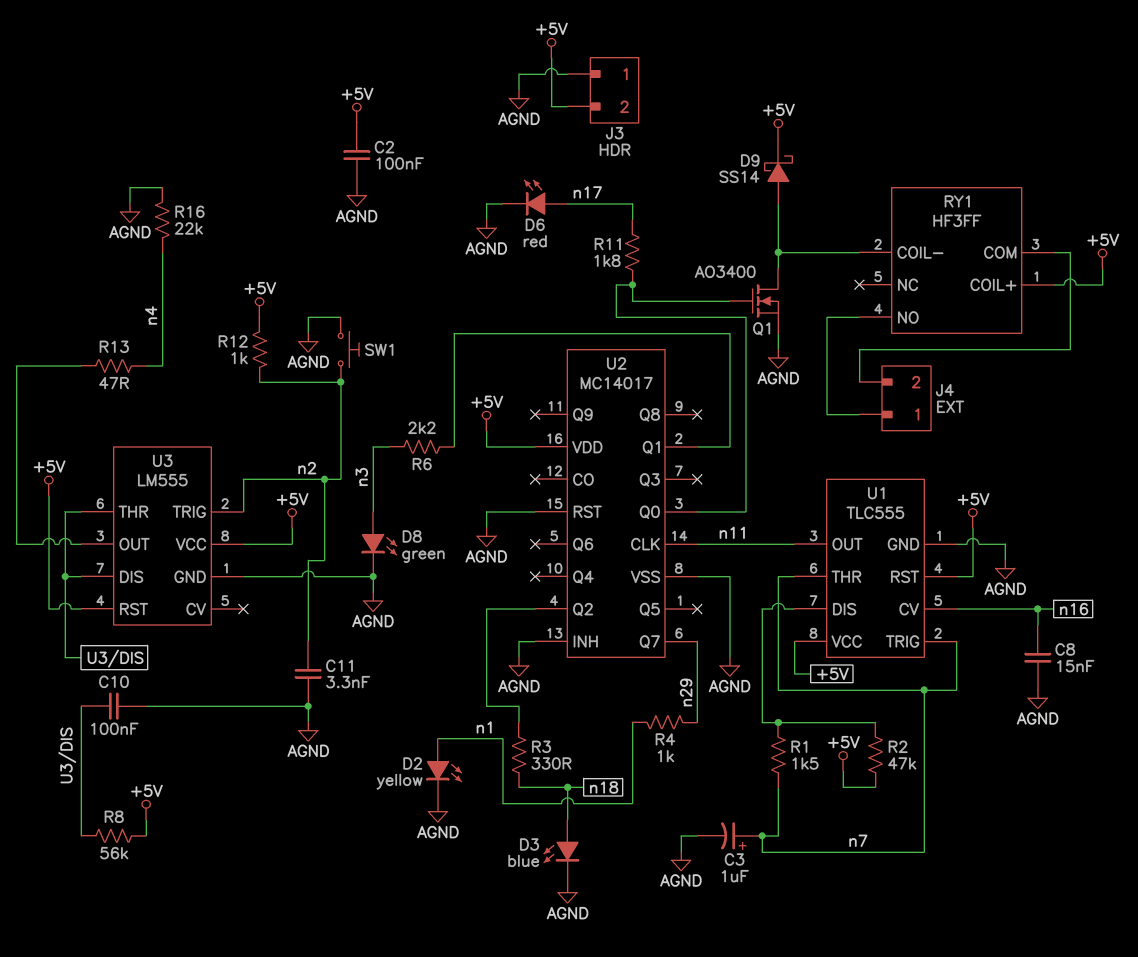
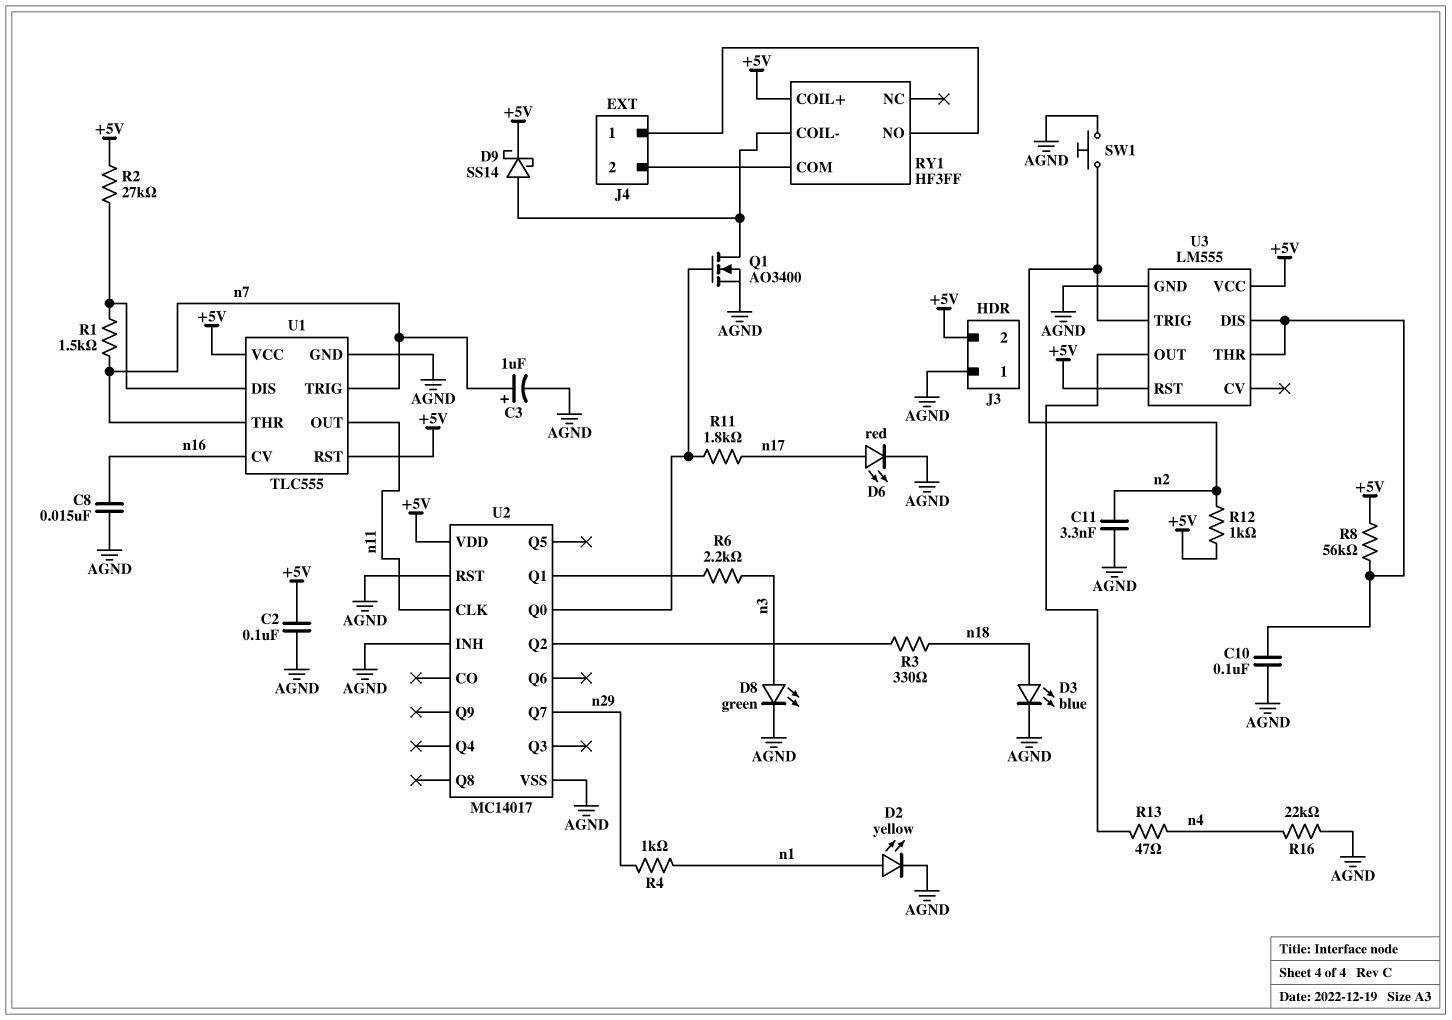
R2: 47k (+5V, U1/DIS) -> 27k (+5V, U1/DIS)

